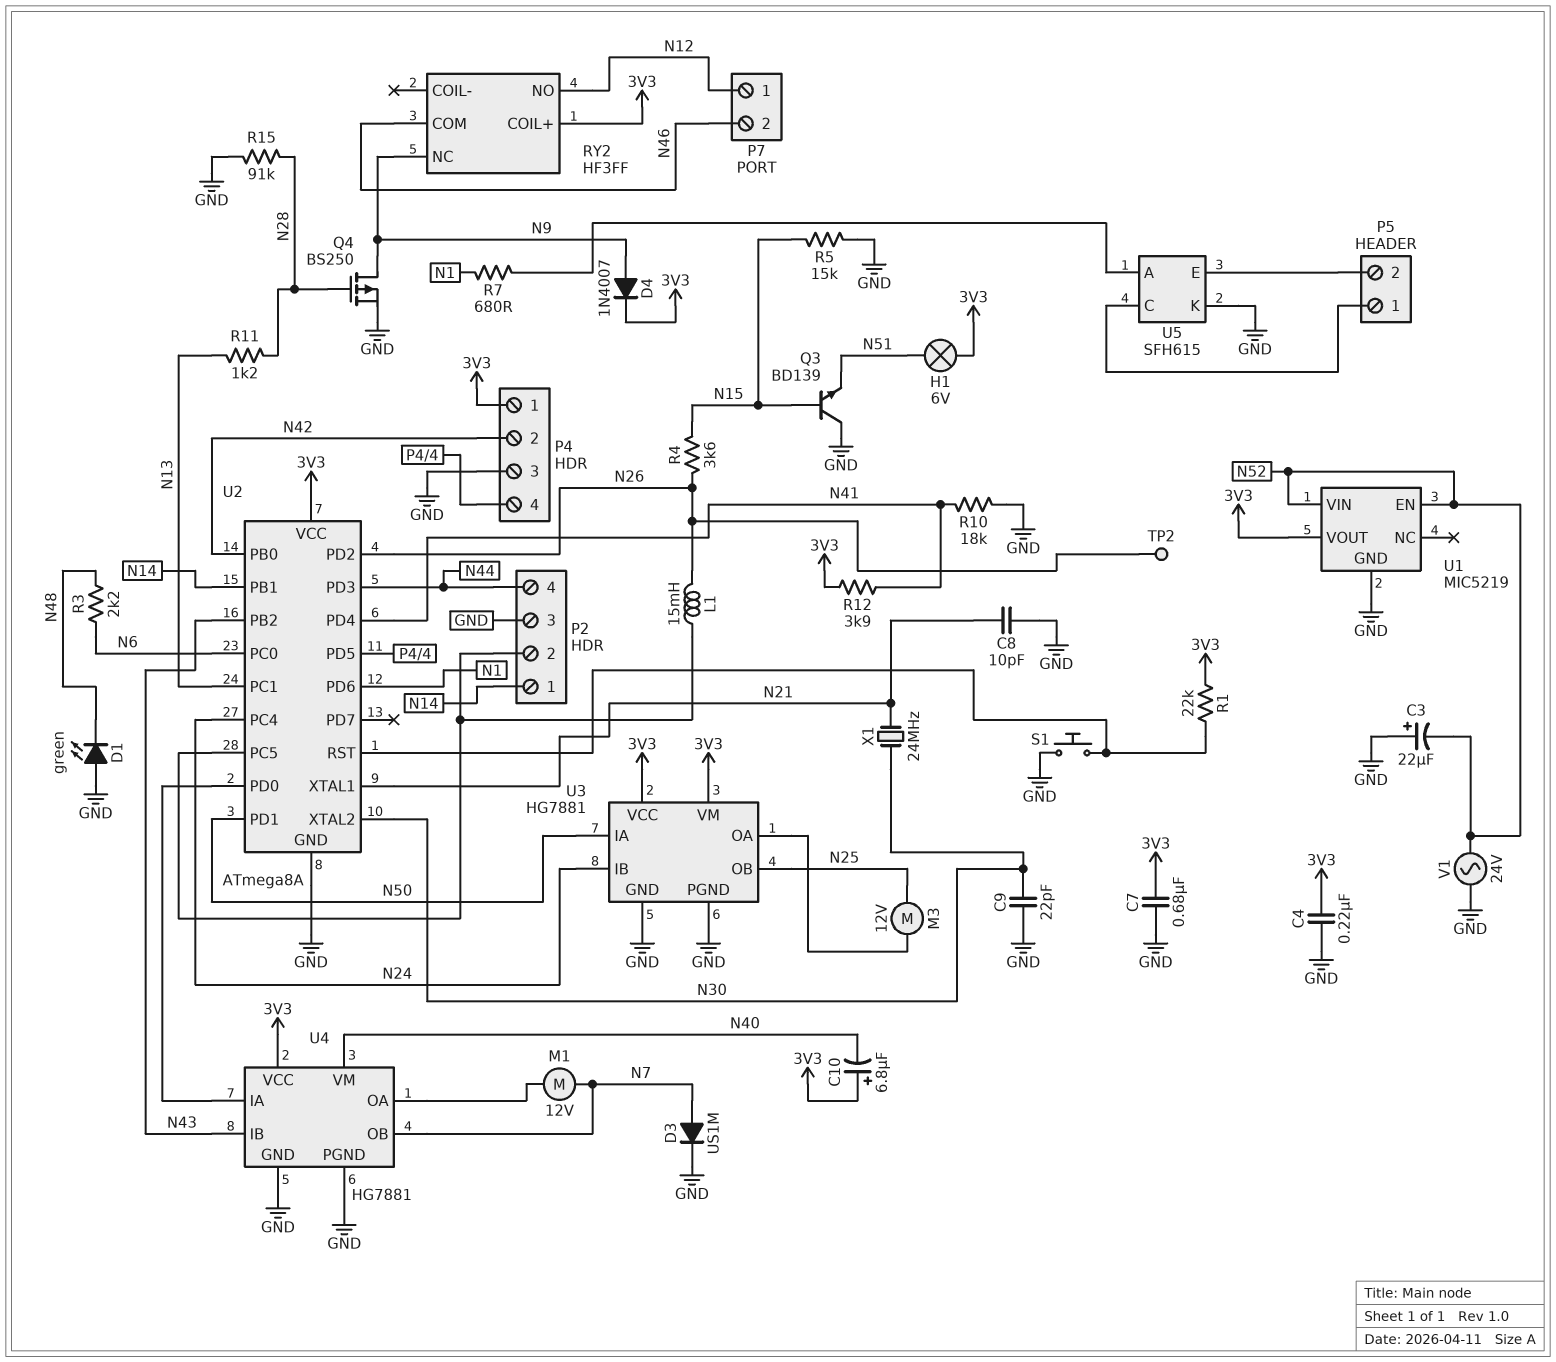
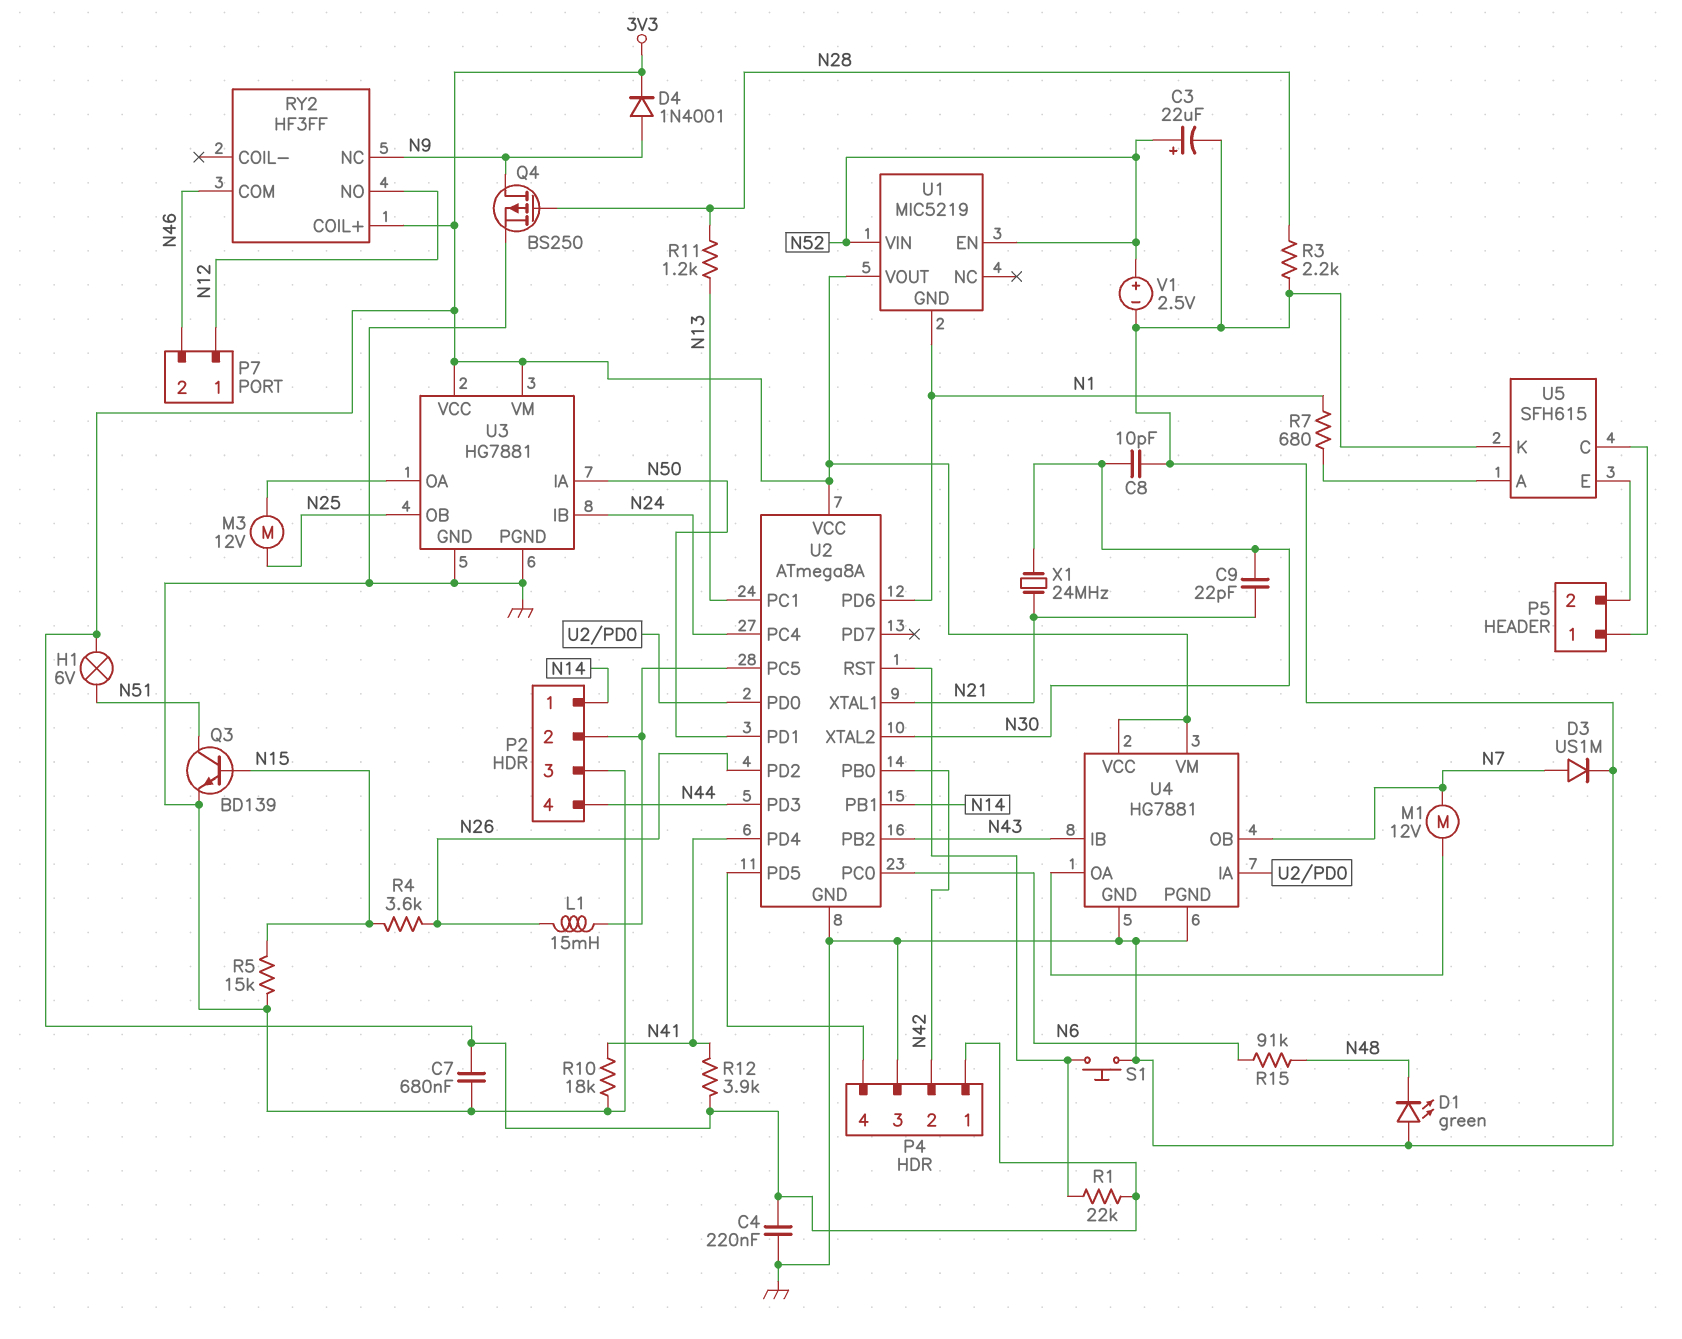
C3: 22uF (plus GND, minus N52) -> 22uF (plus N52, minus GND)
C8: 10pF (GND, N21) -> 10pF (GND, N30)
C9: 22pF (GND, N30) -> 22pF (N21, N30)
C10: 6.8uF (plus 3V3, minus N40) -> none
D4: diode 1N4007 (A N9, K 3V3) -> diode 1N4001 (A N9, K 3V3)
Q3: NPN BD139 (B N15, C GND, E N51) -> NPN BD139 (B N15, C N51, E GND)
R3: 2.2k (N6, N48) -> 2.2k (GND, N28)
R15: 91k (GND, N28) -> 91k (N6, N48)
TP2: test point (N26) -> none
U1 pin GND: GND -> N1
U4 pin VM: N40 -> 3V3
V1: AC 24V (GND, N52) -> 2.5V (plus N52, minus GND)

